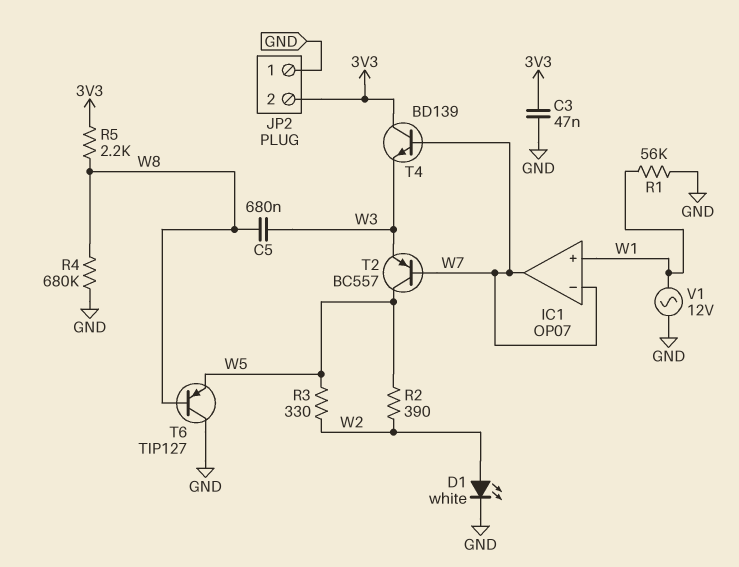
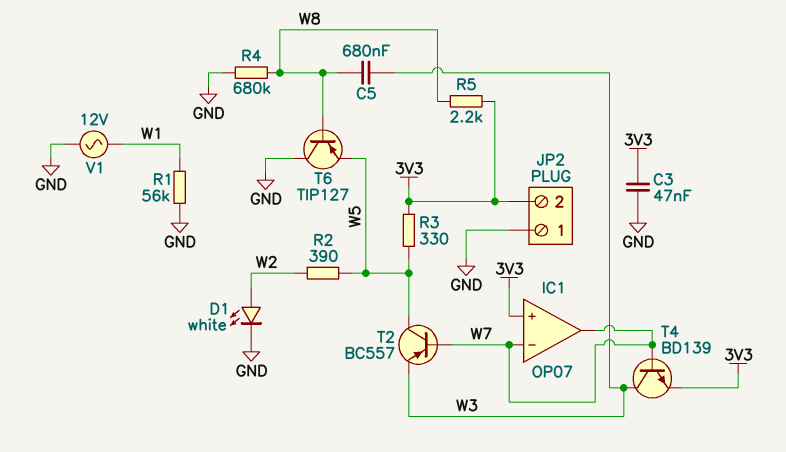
IC1 pin in+: W1 -> 3V3
R3: 330 (W2, W5) -> 330 (3V3, W5)
T4: NPN BD139 (B W7, C 3V3, E W3) -> NPN BD139 (B W7, C W3, E 3V3)

